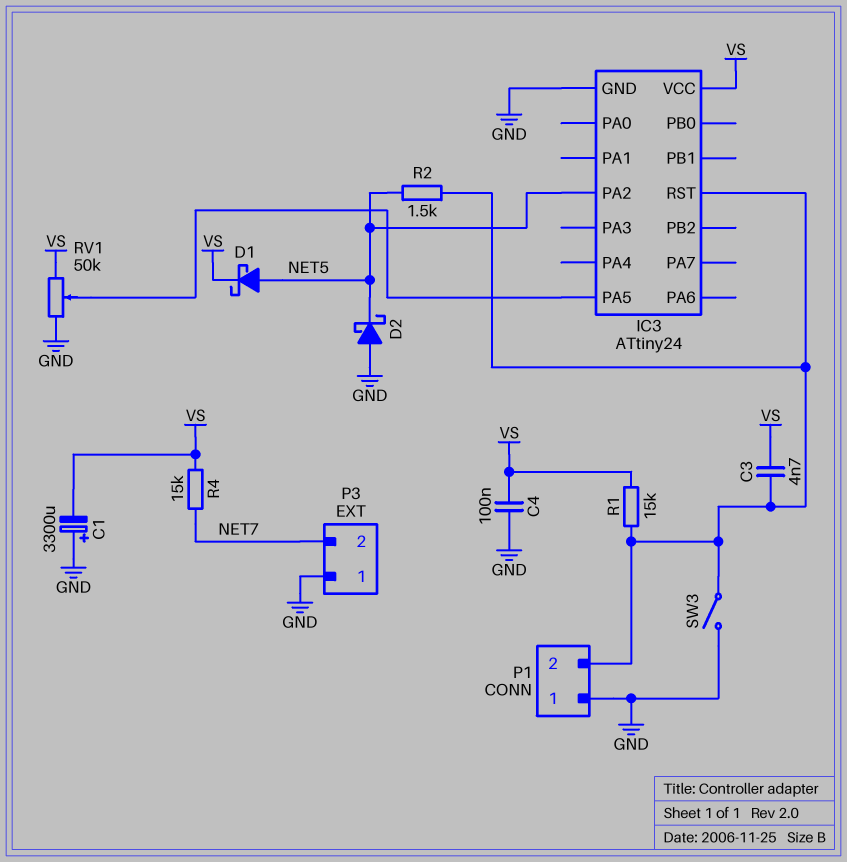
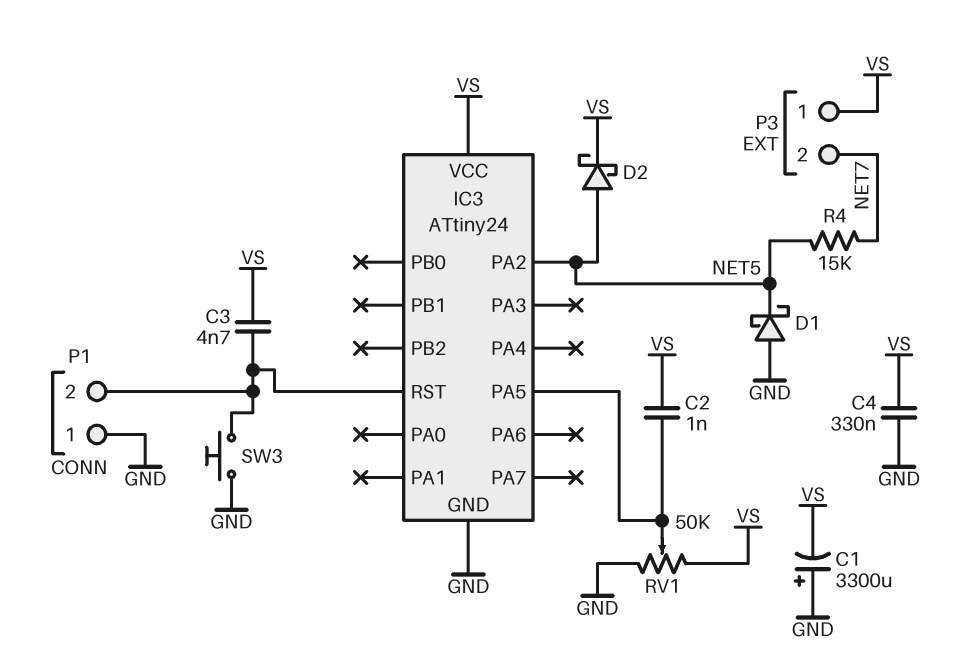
C2: none -> 1nF (IC3/PA5, VS)
C4: 100nF (GND, VS) -> 330nF (GND, VS)
D1: schottky (A NET5, K VS) -> schottky (A GND, K NET5)
D2: schottky (A GND, K NET5) -> schottky (A NET5, K VS)
P3 pin 1: GND -> VS
R1: 15k (IC3/RST, VS) -> none
R2: 1.5k (IC3/RST, NET5) -> none
R4: 15k (NET7, VS) -> 15k (NET5, NET7)
SW3: switch (GND, IC3/RST) -> button (GND, IC3/RST)

